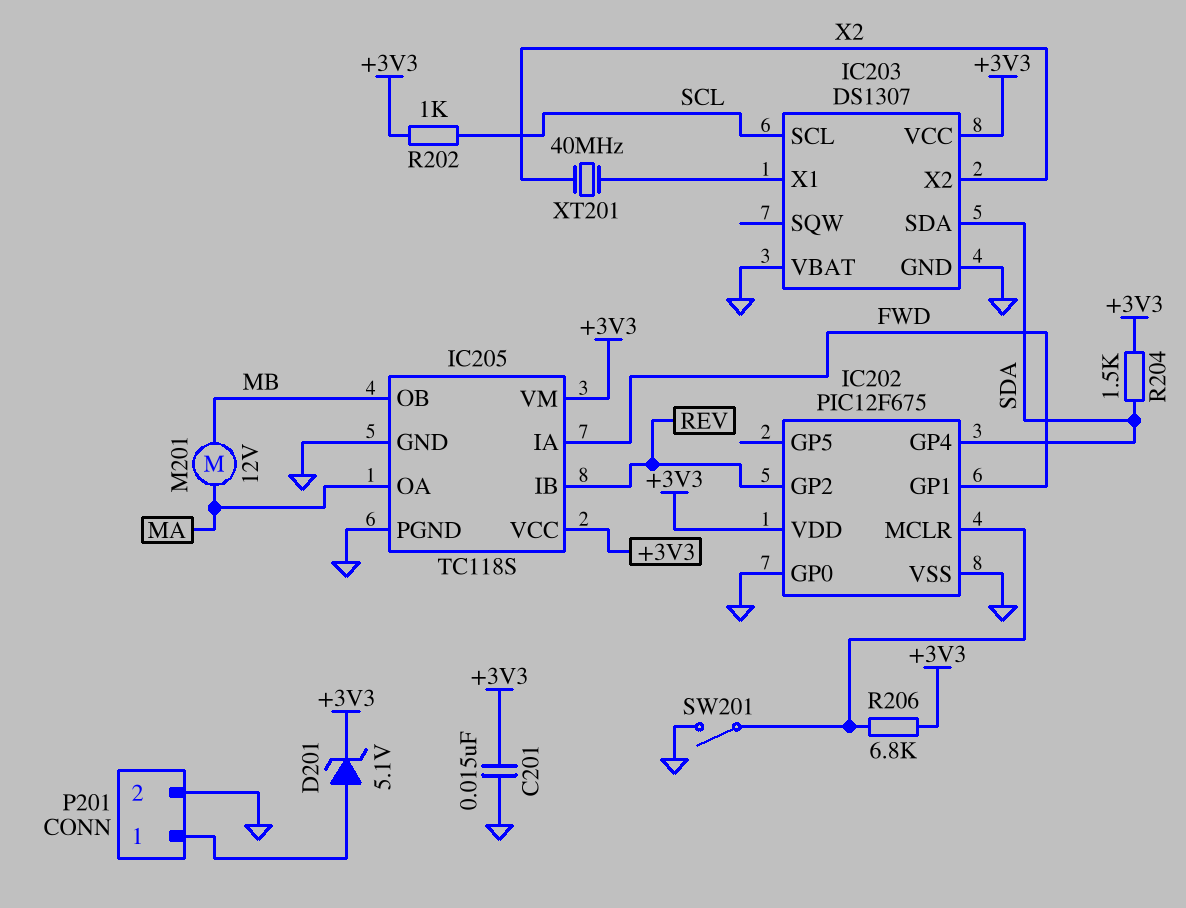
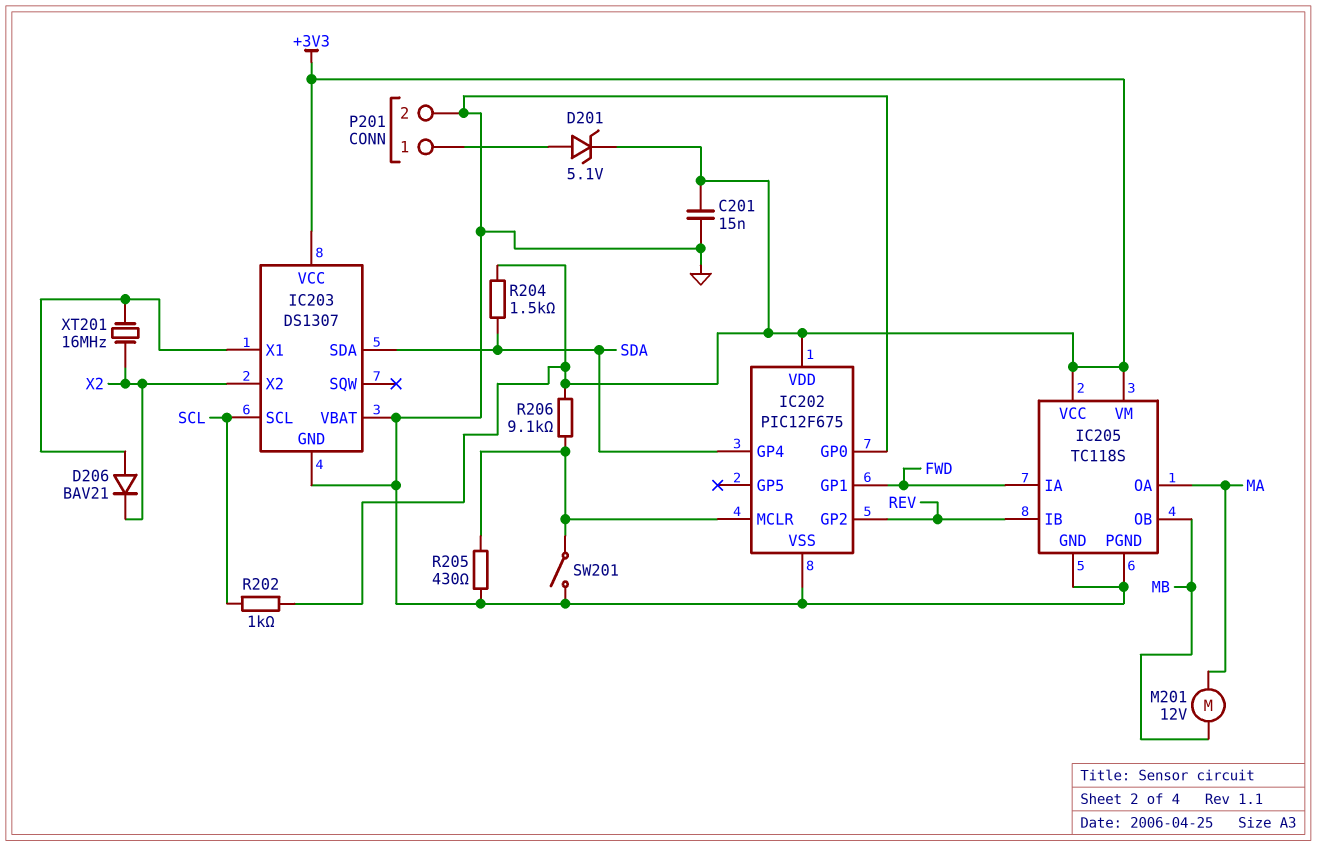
D206: none -> diode BAV21 (A IC203/X1, K X2)
R205: none -> 430 (GND, IC202/MCLR)
R206: 6.8k (+3V3, IC202/MCLR) -> 9.1k (+3V3, IC202/MCLR)
XT201: 40MHz (IC203/X1, X2) -> 16MHz (IC203/X1, X2)

